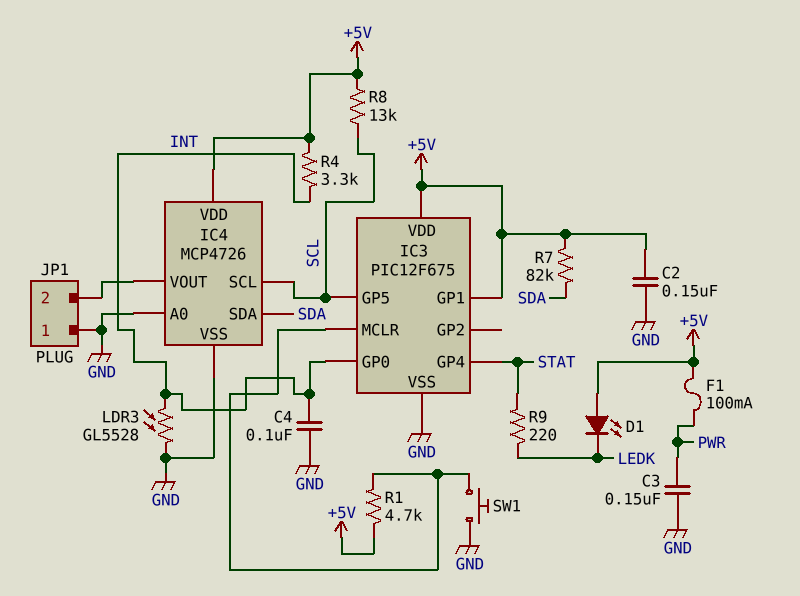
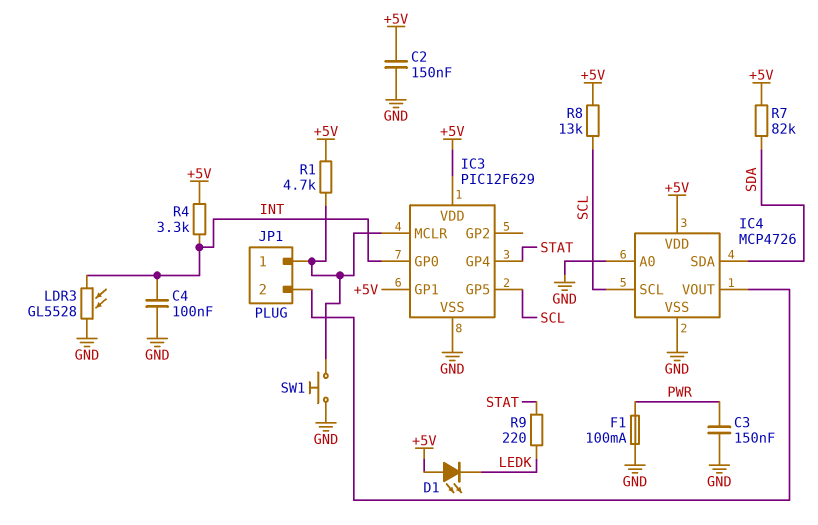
F1: 100mA (+5V, PWR) -> 100mA (GND, PWR)
IC3: PIC12F675 -> PIC12F629
JP1 pin 1: GND -> IC3/MCLR

